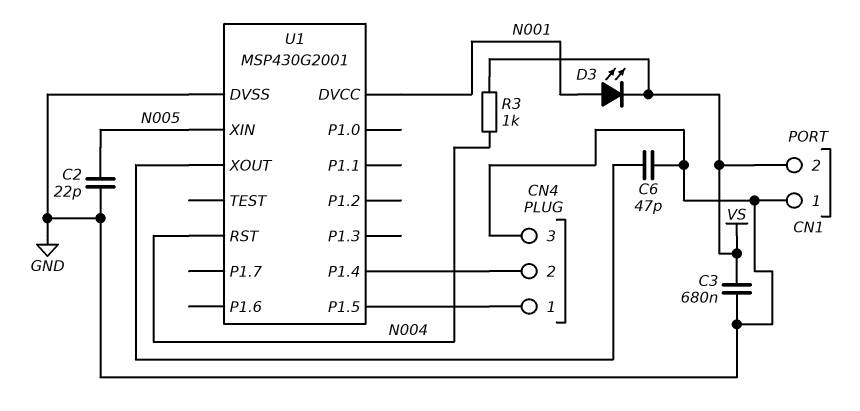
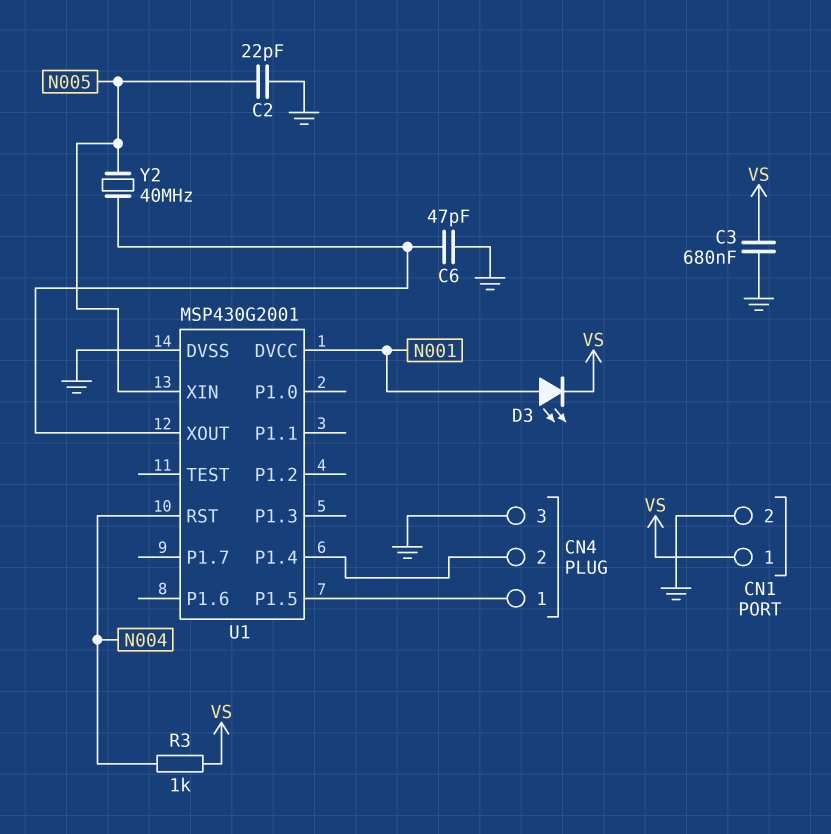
CN1 pin 1: GND -> VS
CN1 pin 2: VS -> GND
Y2: none -> 40MHz (N005, U1/XOUT)

